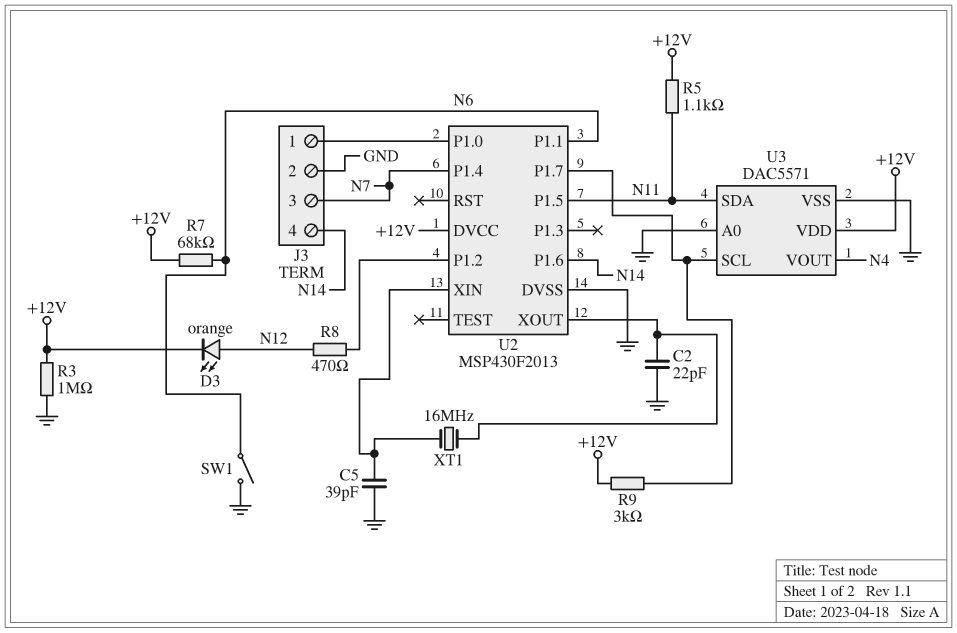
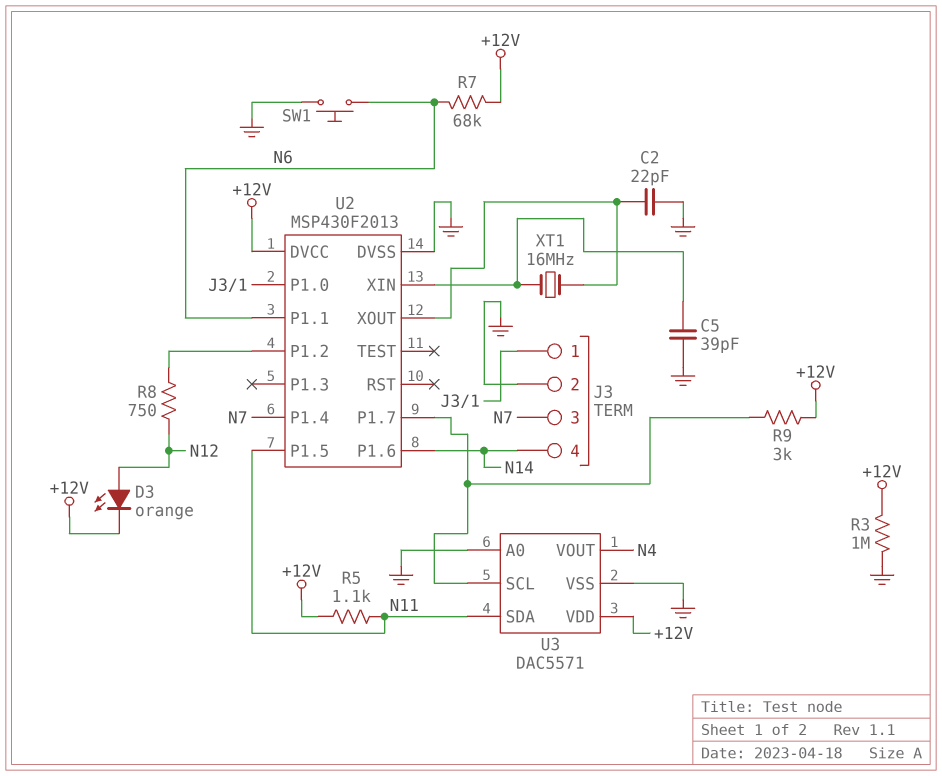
R8: 470 (N12, U2/P1.2) -> 750 (N12, U2/P1.2)
SW1: switch (GND, N6) -> button (GND, N6)

